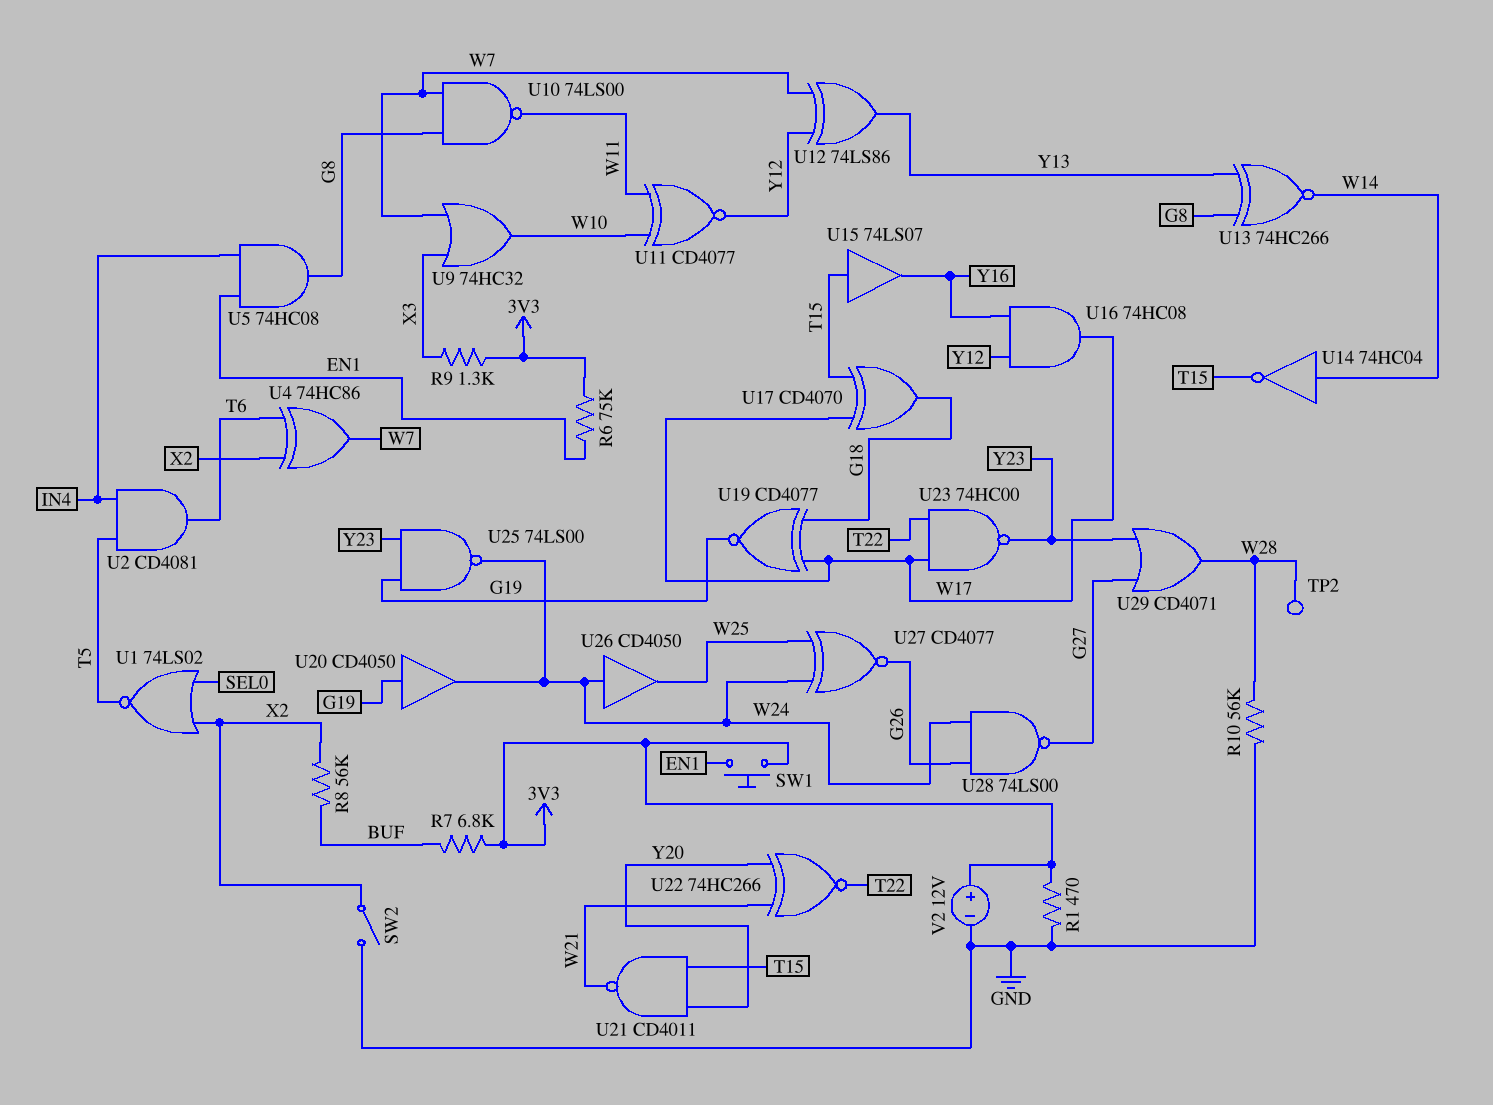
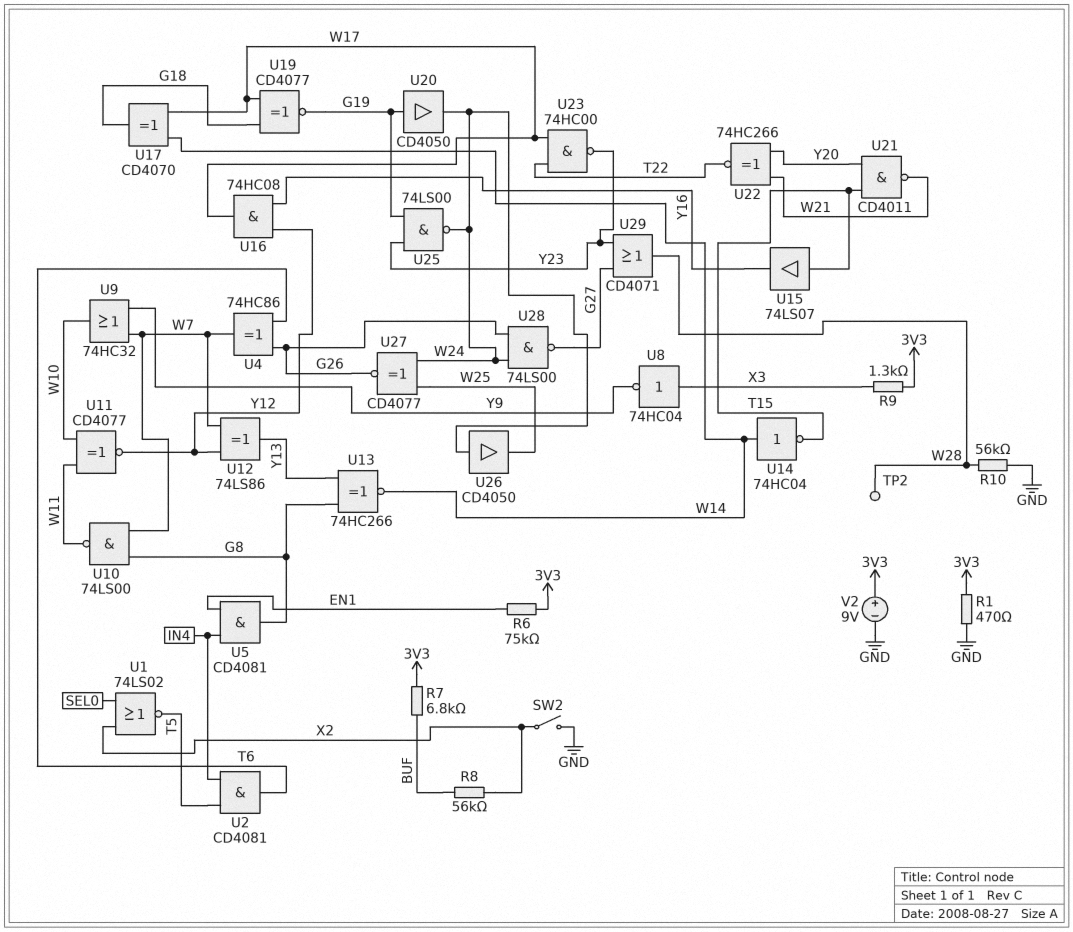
SW1: button (3V3, EN1) -> none
U4: XOR 74HC86 (in T6, in X2, out W7) -> XOR 74HC86 (in G26, in T6, out W7)
U5: AND 74HC08 (in EN1, in IN4, out G8) -> AND CD4081 (in EN1, in IN4, out G8)
U8: none -> NOT 74HC04 (in X3, out Y9)
U9: OR 74HC32 (in W7, in X3, out W10) -> OR 74HC32 (in W7, in Y9, out W10)
U17: XOR CD4070 (in T15, in W17, out G18) -> XOR CD4070 (in W14, in W17, out G18)
V2: 12V (plus 3V3, minus GND) -> 9V (plus 3V3, minus GND)

